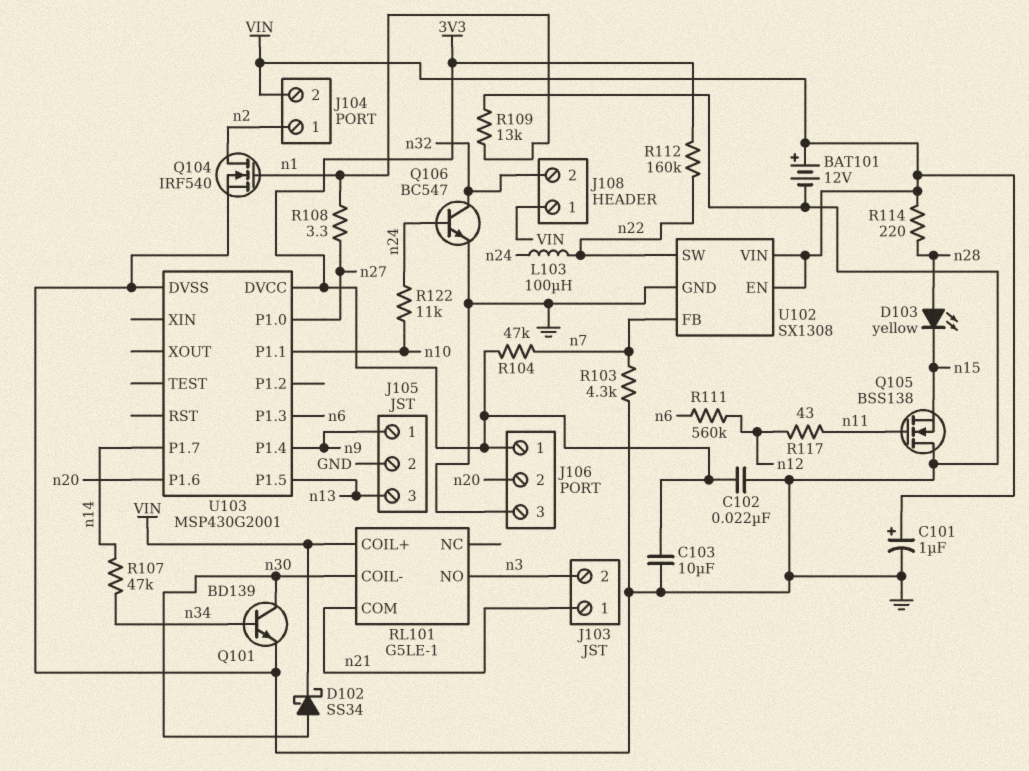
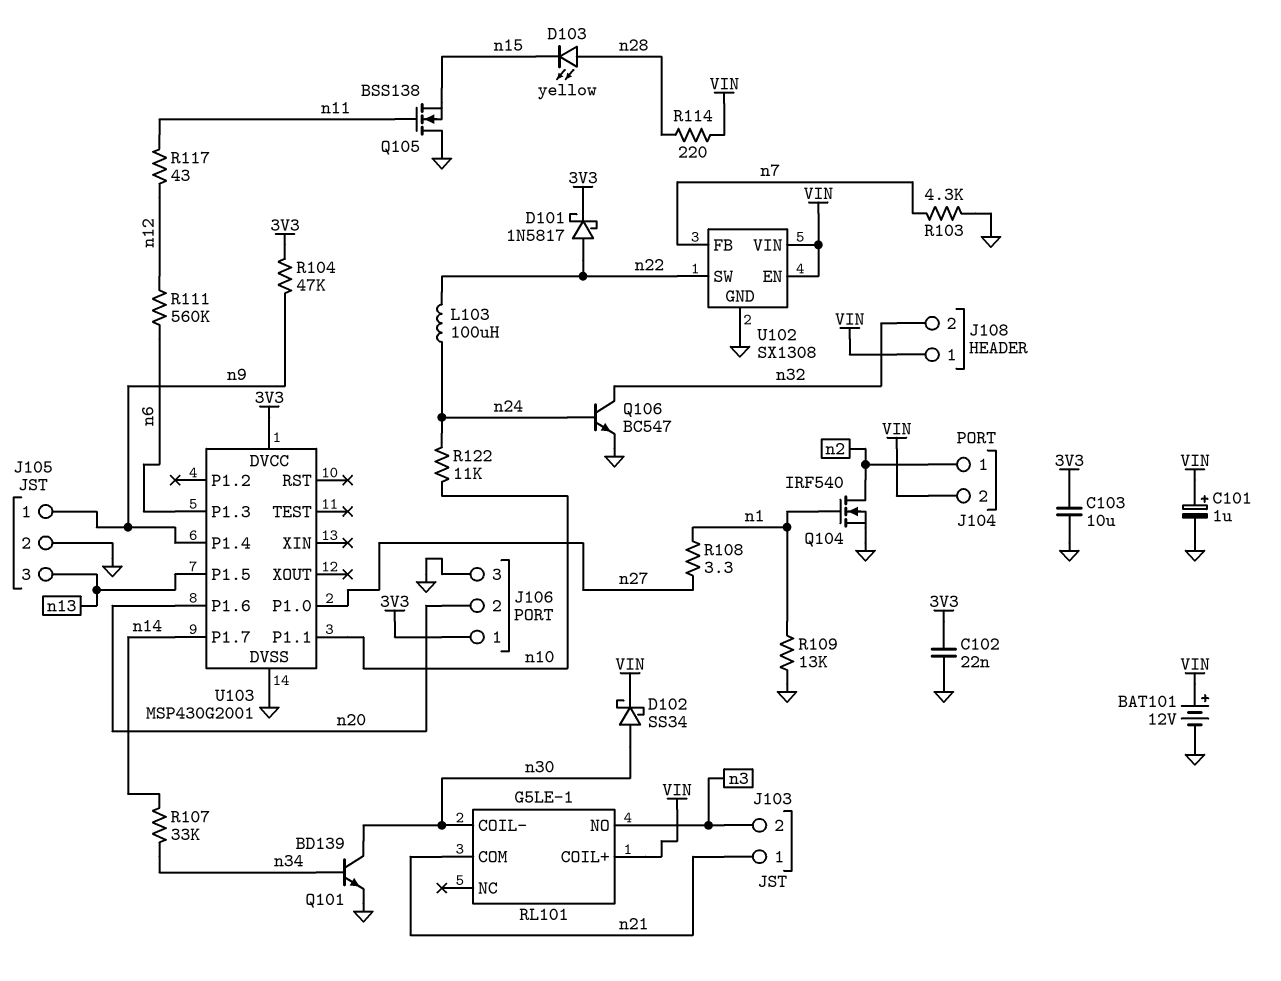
D101: none -> schottky 1N5817 (A n22, K 3V3)
R104: 47k (3V3, n7) -> 47k (3V3, n9)
R107: 47k (n14, n34) -> 33k (n14, n34)
R112: 160k (3V3, n22) -> none

